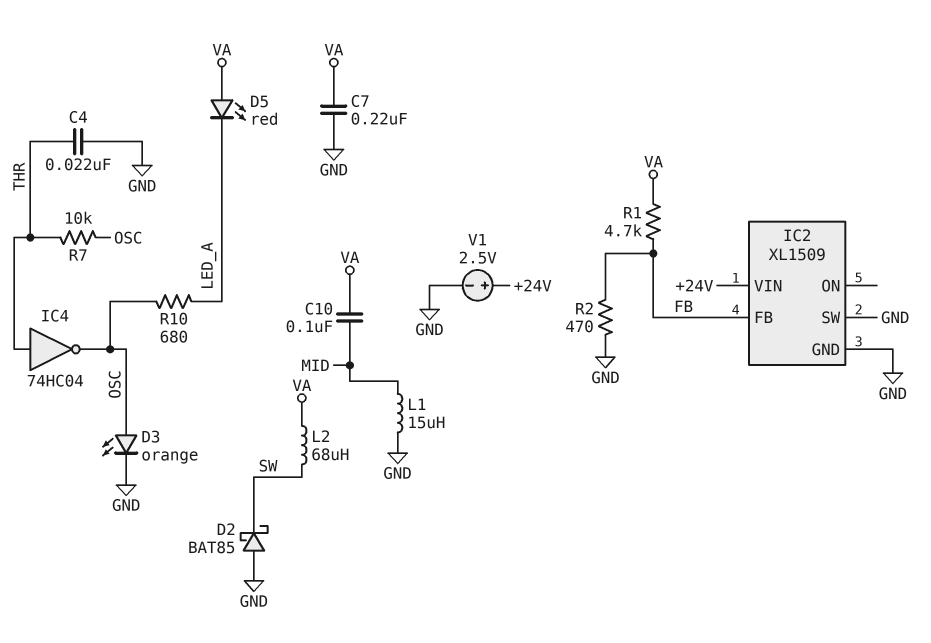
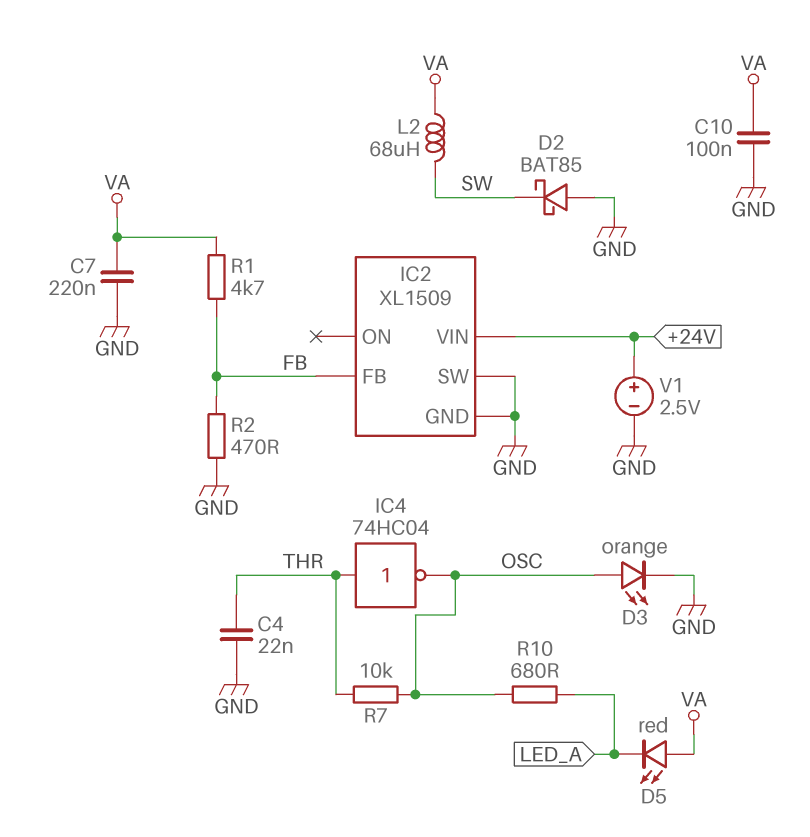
C10: 100nF (MID, VA) -> 100nF (GND, VA)
L1: 15uH (GND, MID) -> none

